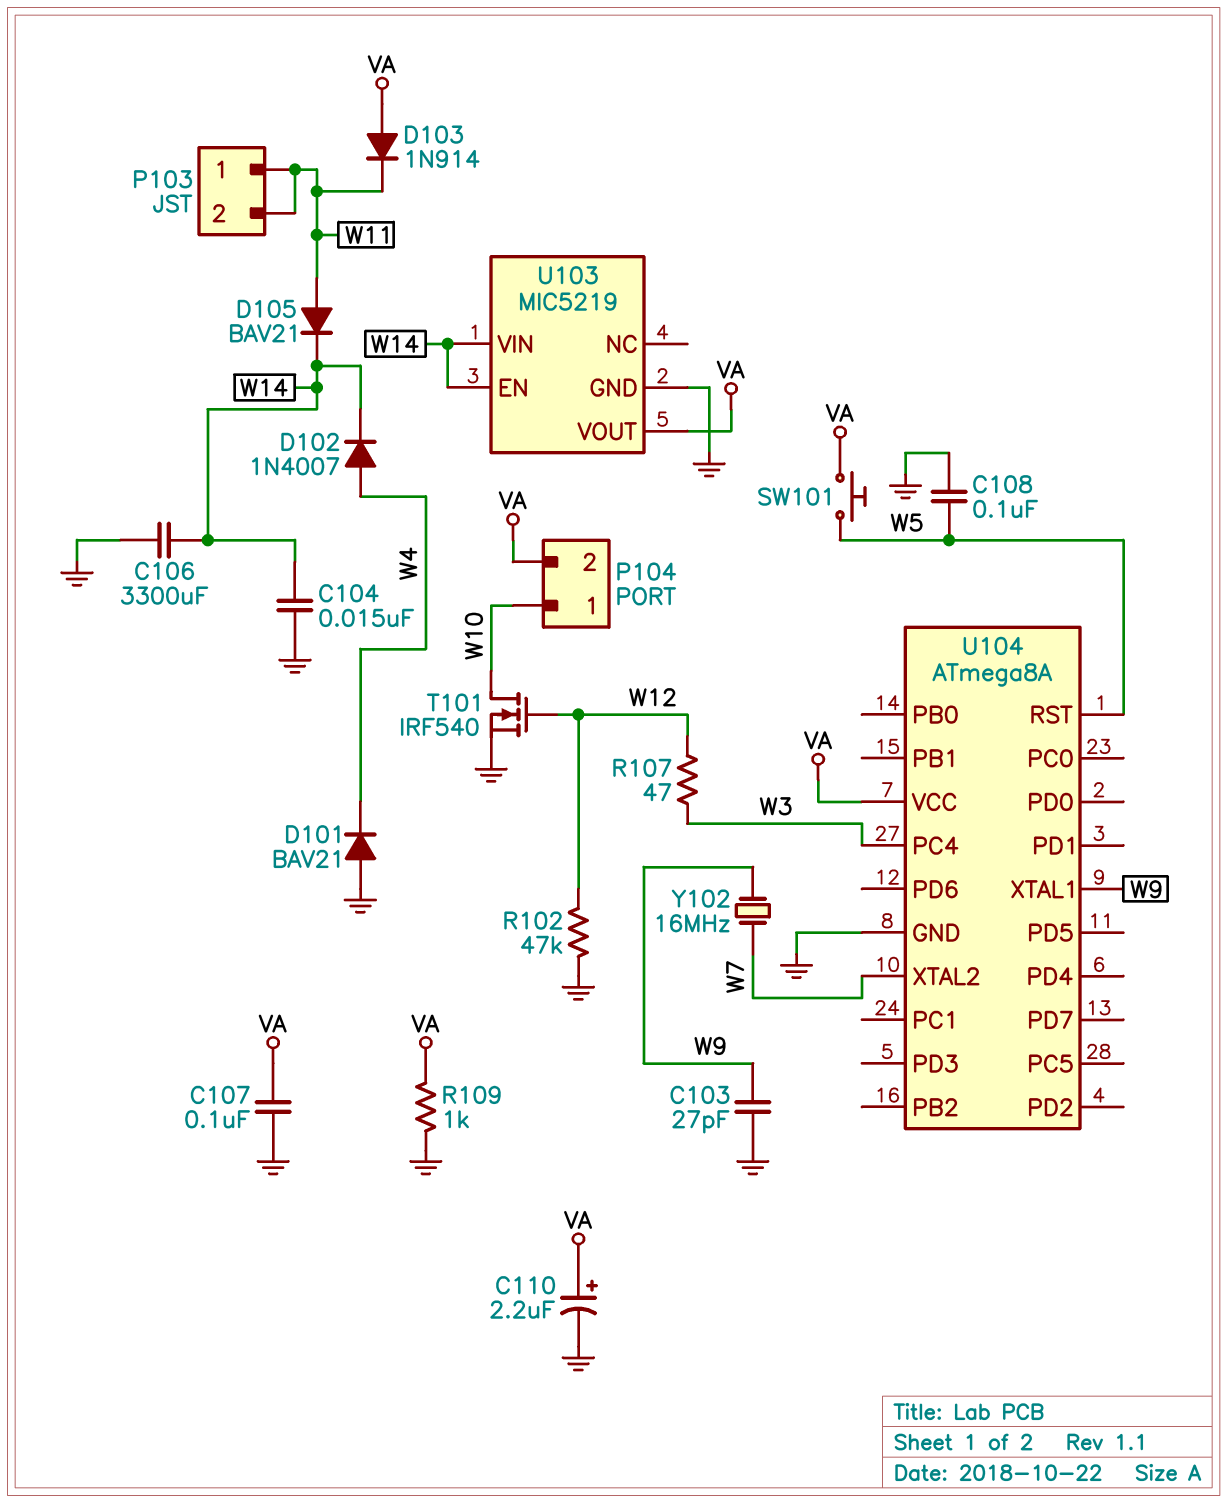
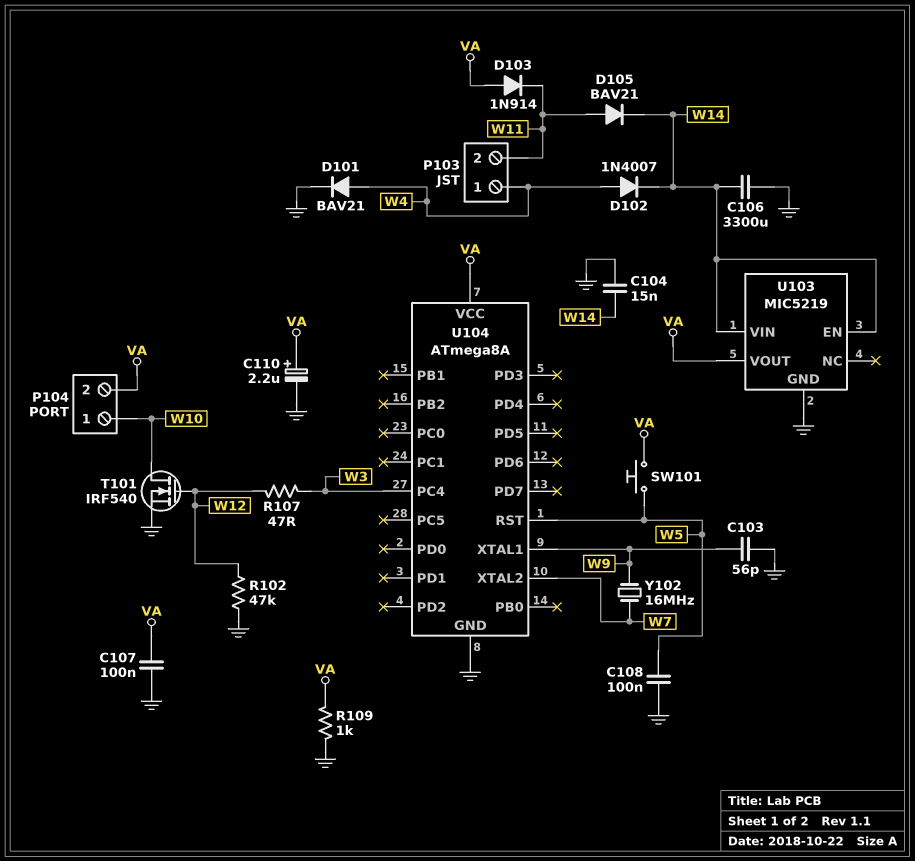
C103: 27pF (GND, W9) -> 56pF (GND, W9)
D101: diode BAV21 (A GND, K W4) -> diode BAV21 (A W4, K GND)
P103 pin 1: W11 -> W4

